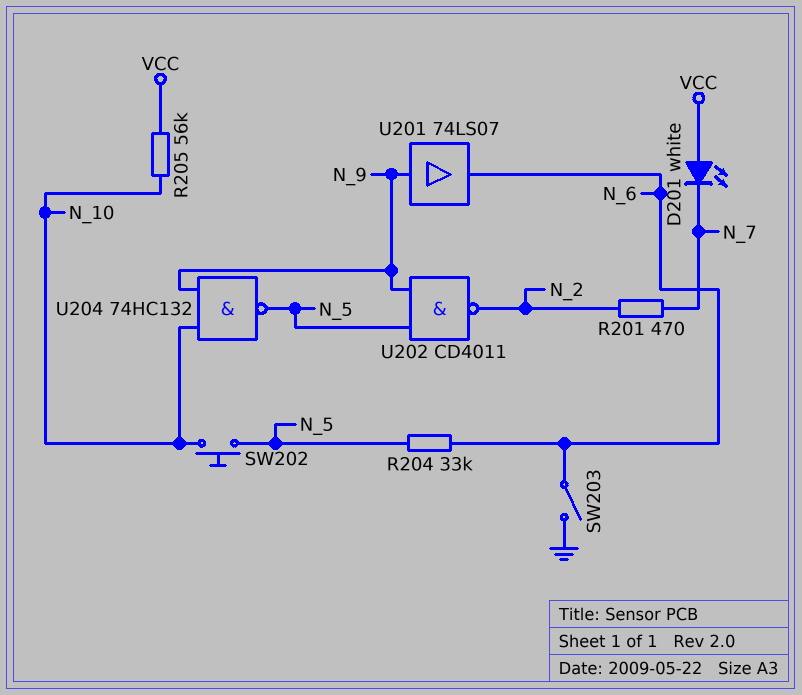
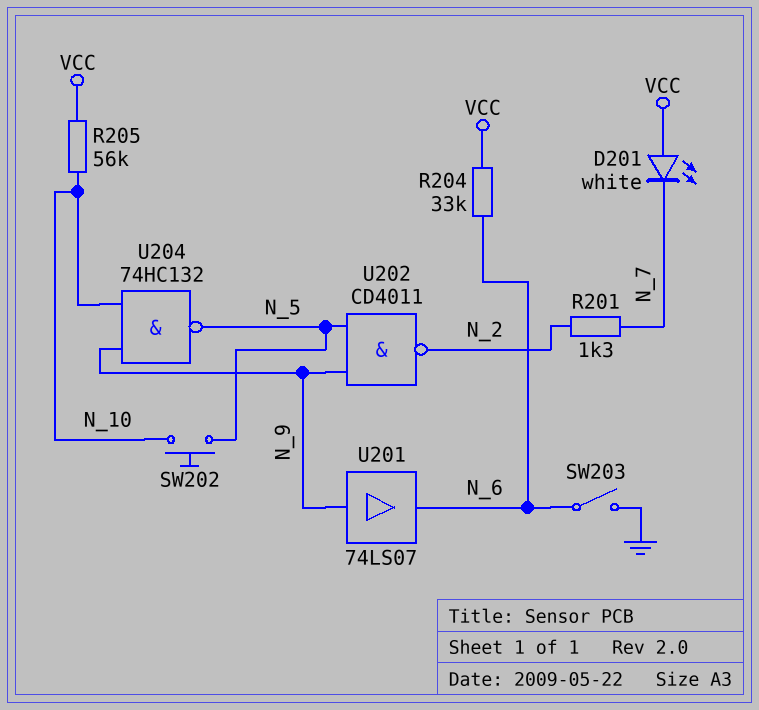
R201: 470 (N_2, N_7) -> 1.3k (N_2, N_7)
R204: 33k (N_5, N_6) -> 33k (N_6, VCC)

